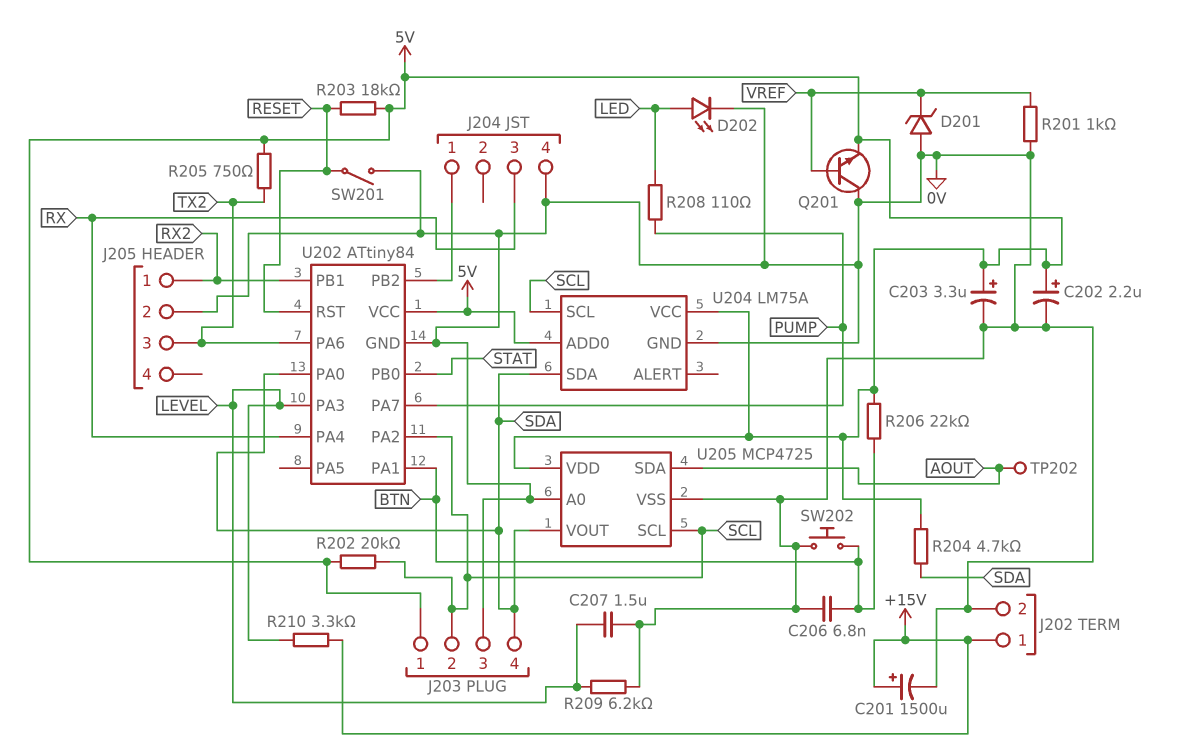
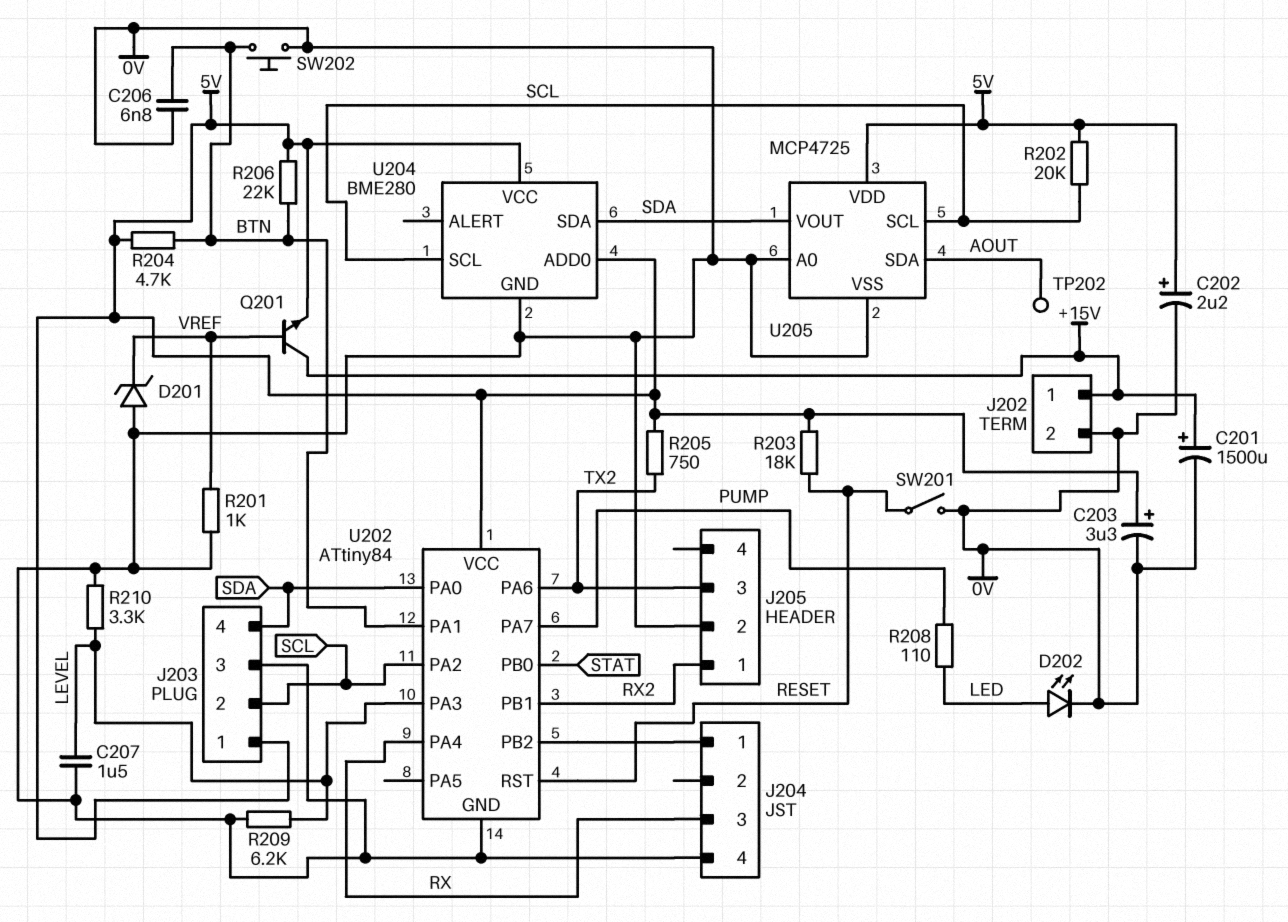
Q201: NPN (B VREF, C 0V, E 5V) -> NPN (B VREF, C +15V, E 5V)
R204: 4.7k (5V, SDA) -> 4.7k (5V, BTN)
R210: 3.3k (+15V, LEVEL) -> 3.3k (0V, LEVEL)
U204: LM75A -> BME280

